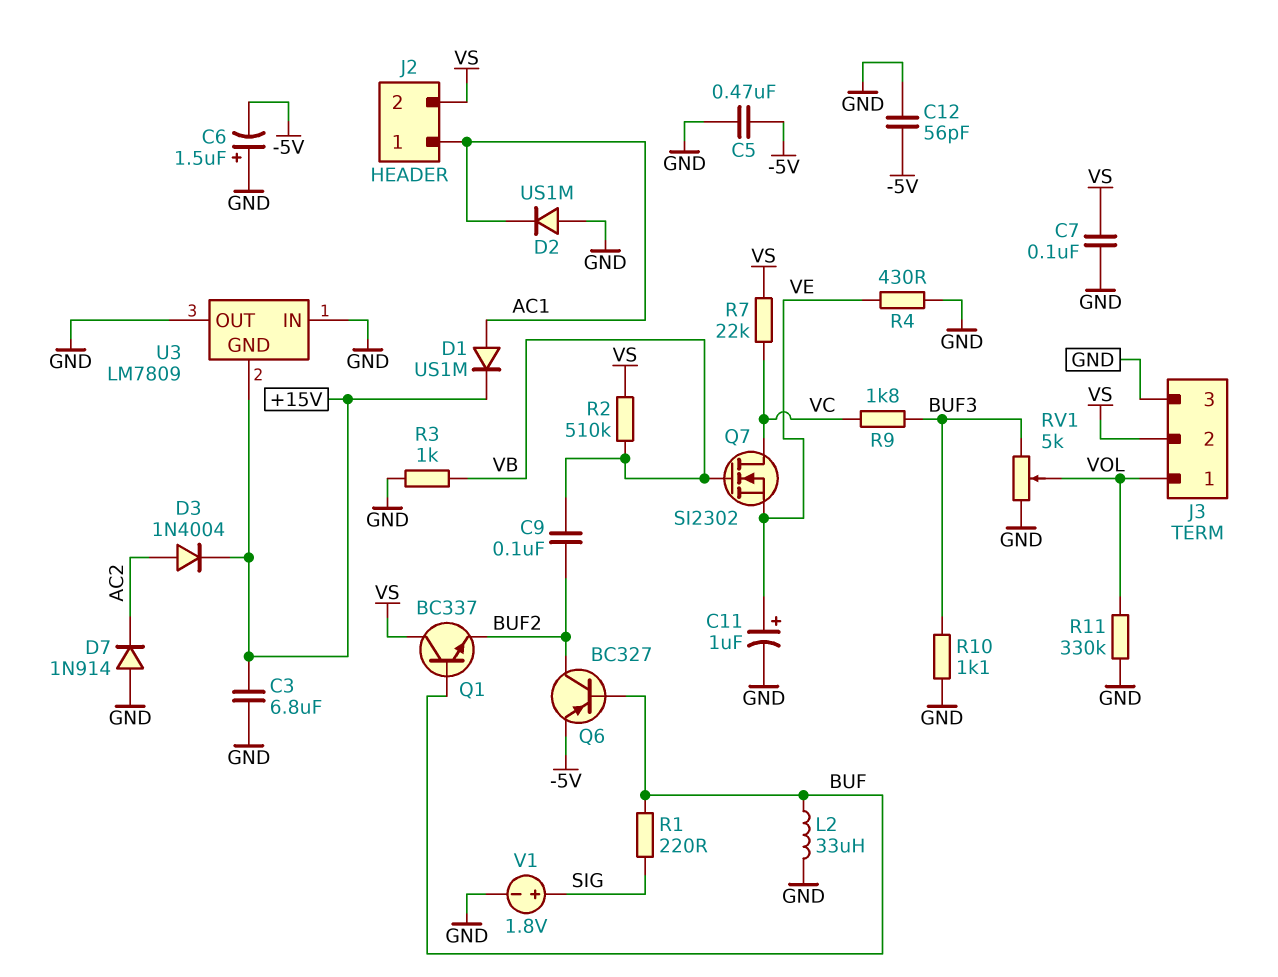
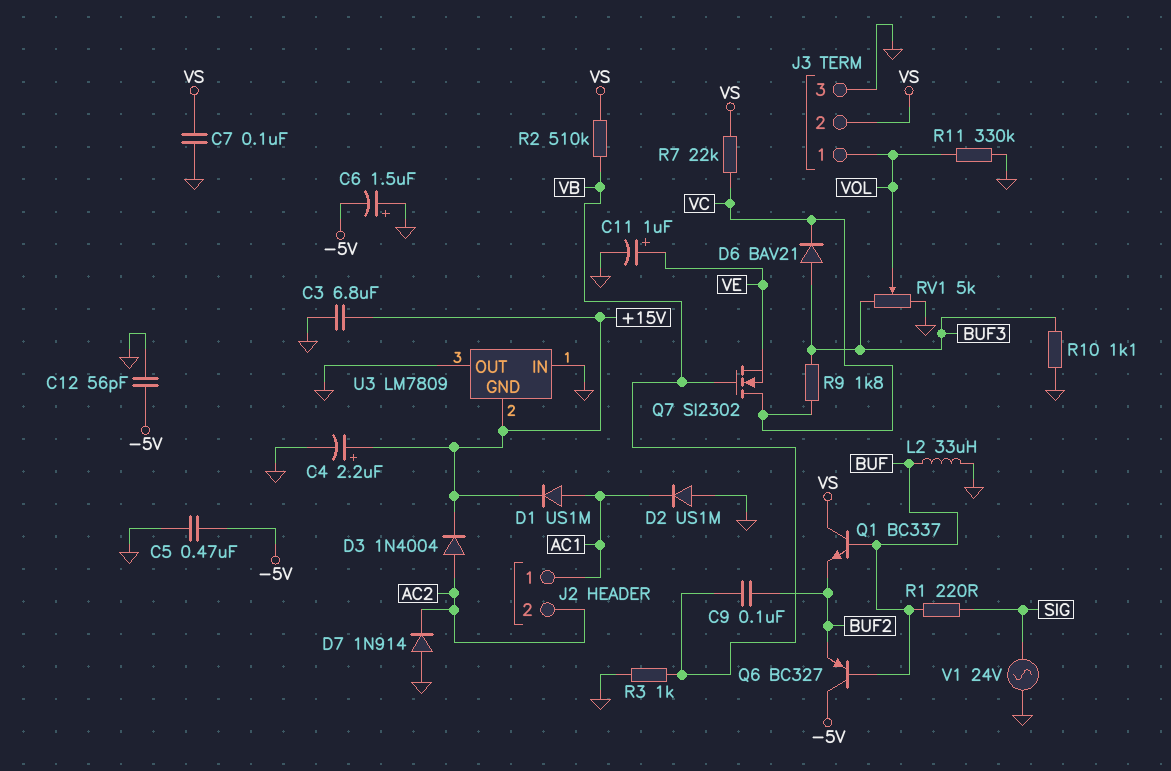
C4: none -> 2.2uF (plus +15V, minus GND)
D6: none -> diode BAV21 (A BUF3, K VC)
J2 pin 2: VS -> AC2
Q6: PNP BC327 (B BUF, C BUF2, E -5V) -> PNP BC327 (B BUF, C -5V, E BUF2)
R4: 430 (GND, VE) -> none
V1: 1.8V (plus SIG, minus GND) -> AC 24V (GND, SIG)

